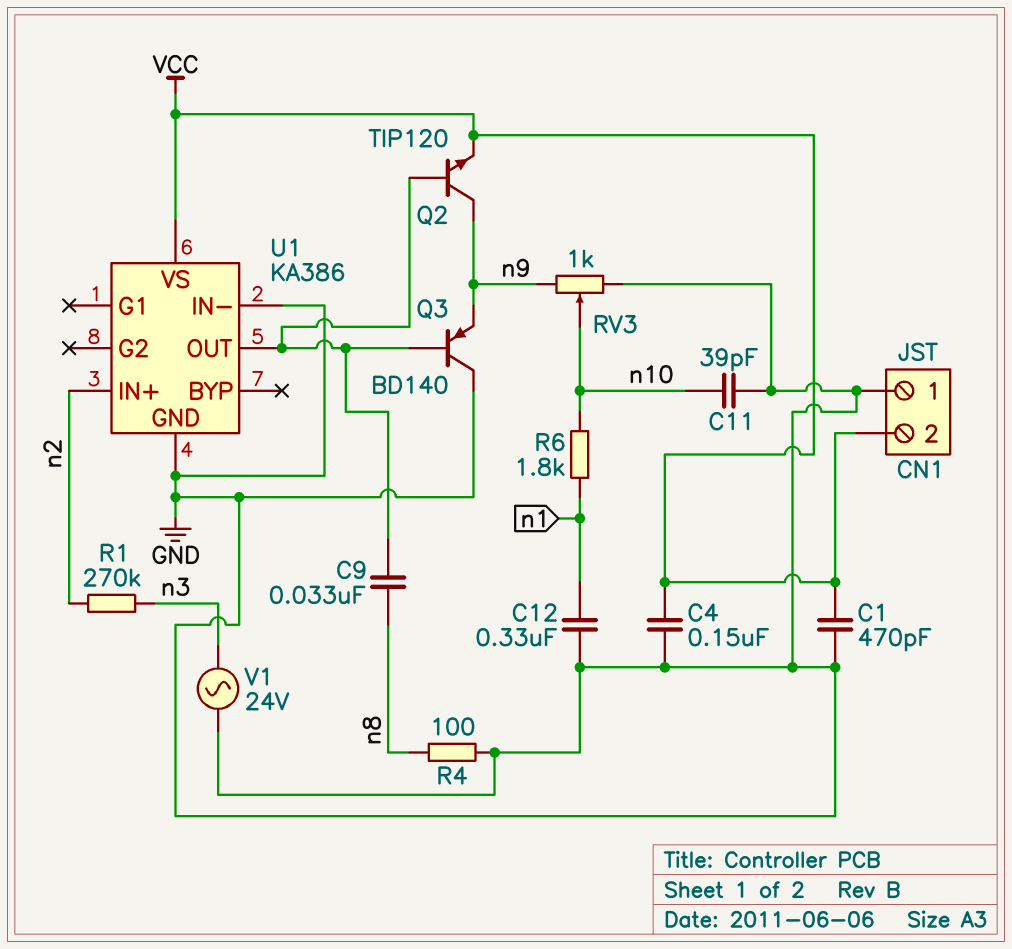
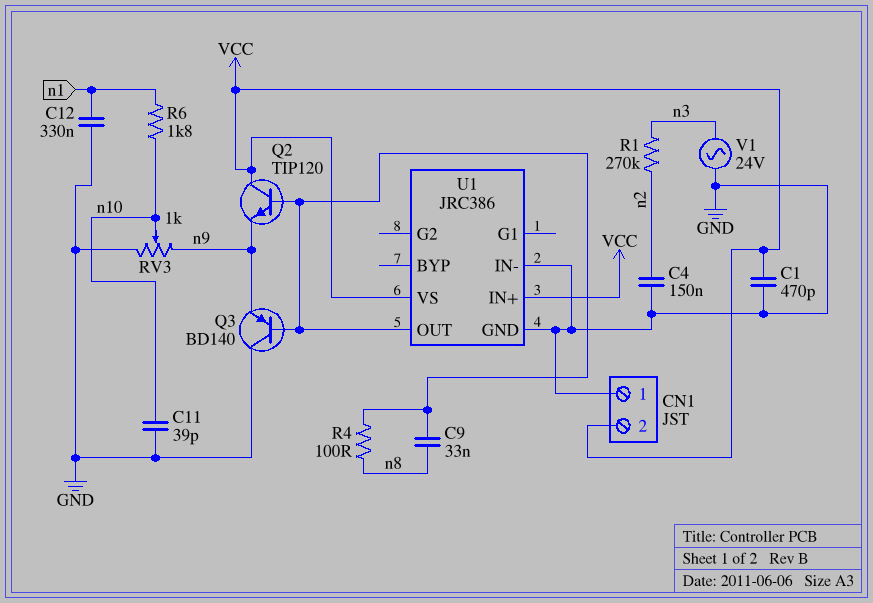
C4: 150nF (GND, VCC) -> 150nF (GND, n2)
Q2: NPN TIP120 (B U1/OUT, C n9, E VCC) -> NPN TIP120 (B U1/OUT, C VCC, E n9)
R4: 100 (GND, n8) -> 100 (U1/OUT, n8)
U1: KA386 -> JRC386
U1 pin IN+: n2 -> VCC

